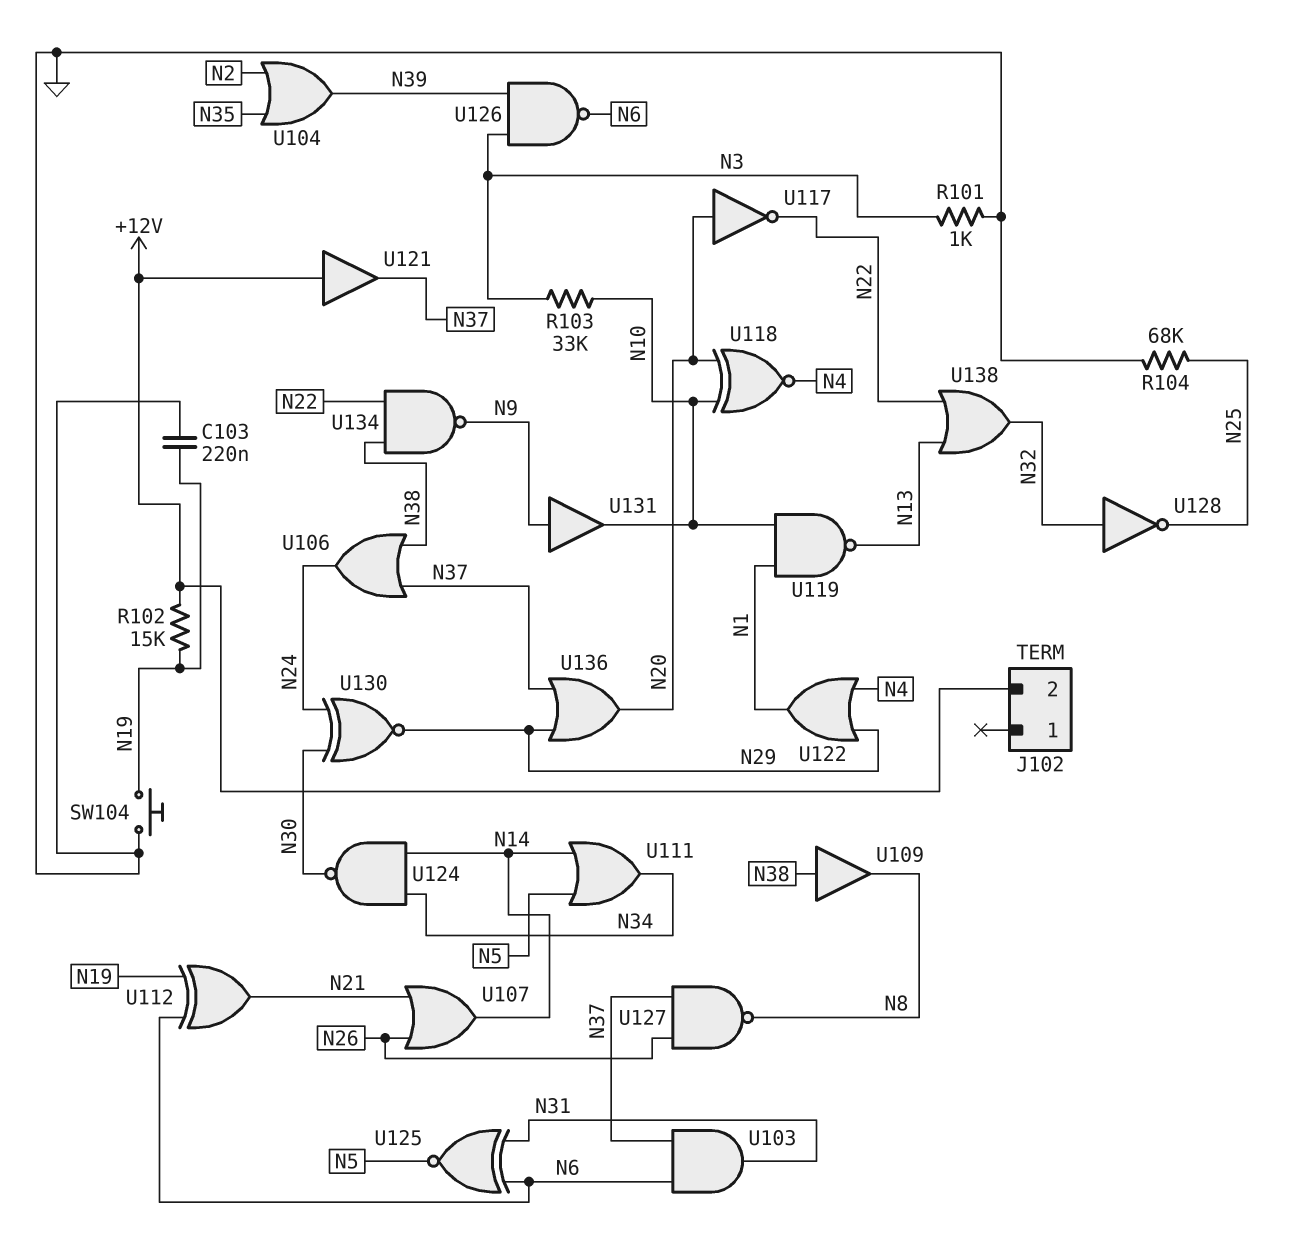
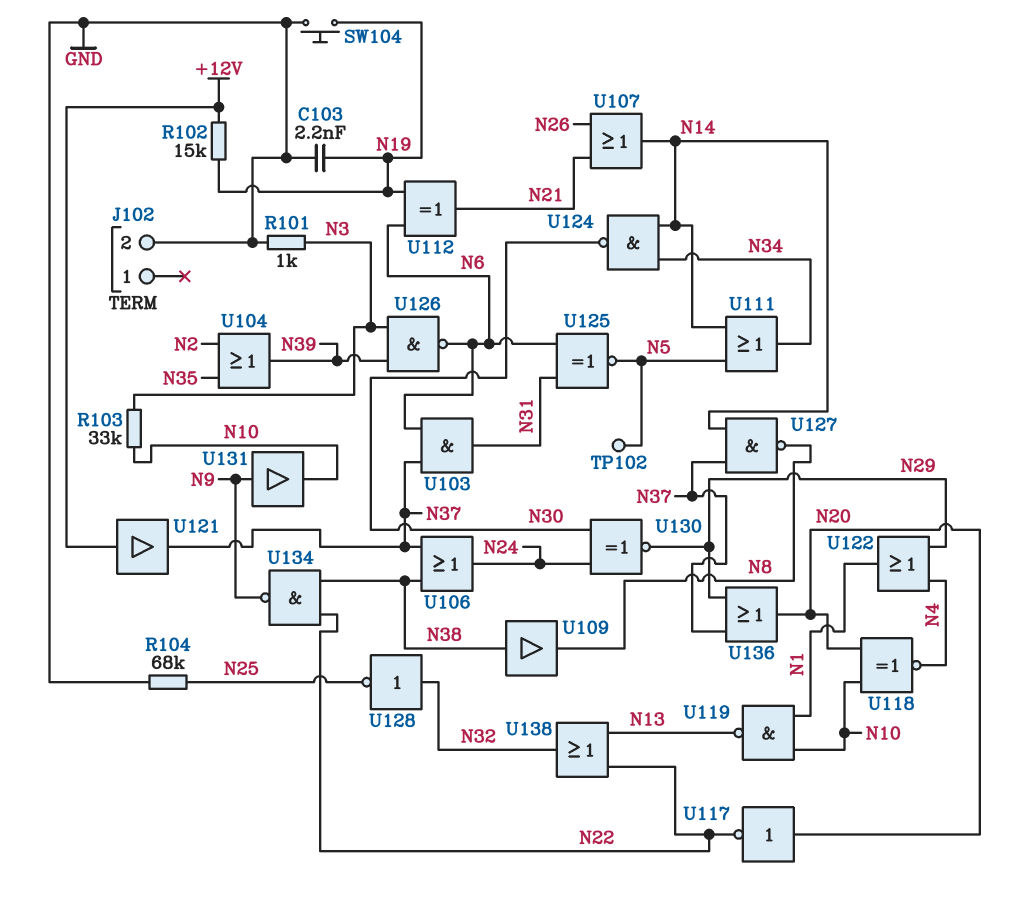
C103: 220nF (GND, N19) -> 2.2nF (GND, N19)
J102 pin 2: +12V -> GND
TP102: none -> test point (N5)
U127: NAND (in N26, in N37, out N8) -> NAND (in N14, in N37, out N8)

